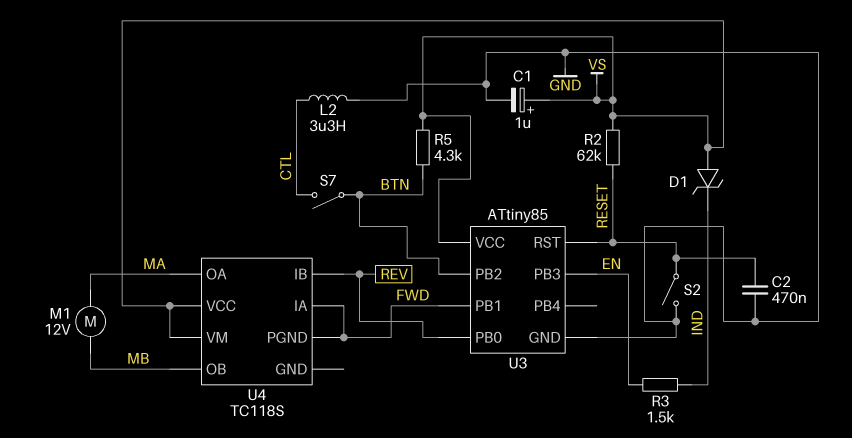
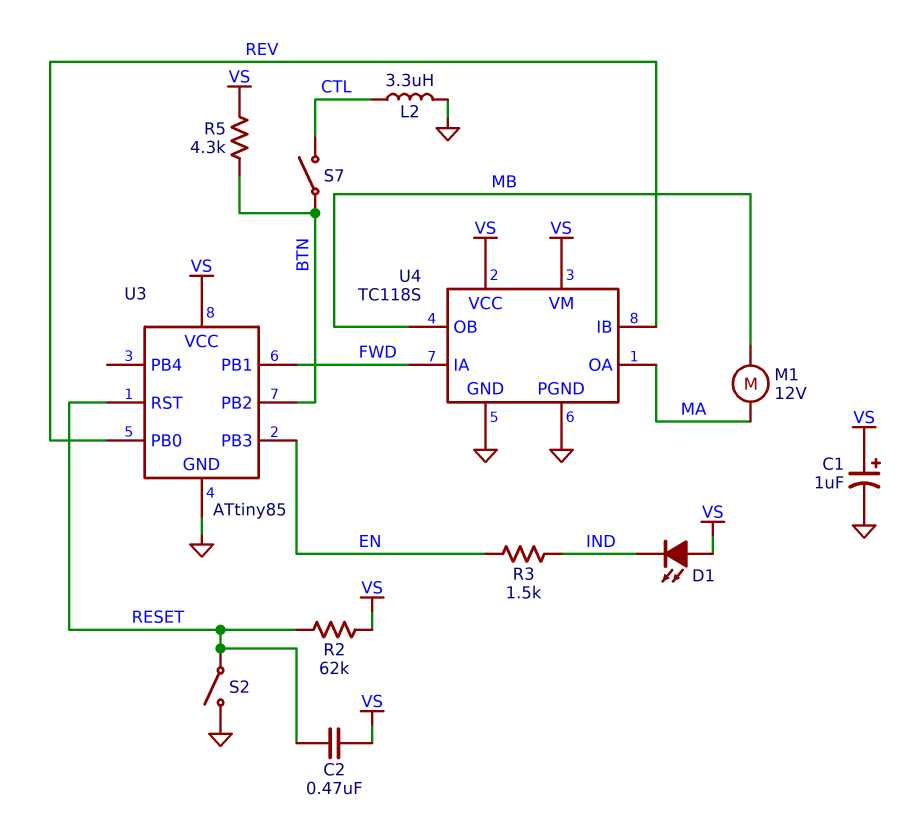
C2: 470nF (GND, RESET) -> 470nF (RESET, VS)
D1: zener (A VS, K IND) -> LED (A VS, K IND)
U4 pin GND: none -> GND
U4 pin PGND: FWD -> GND

